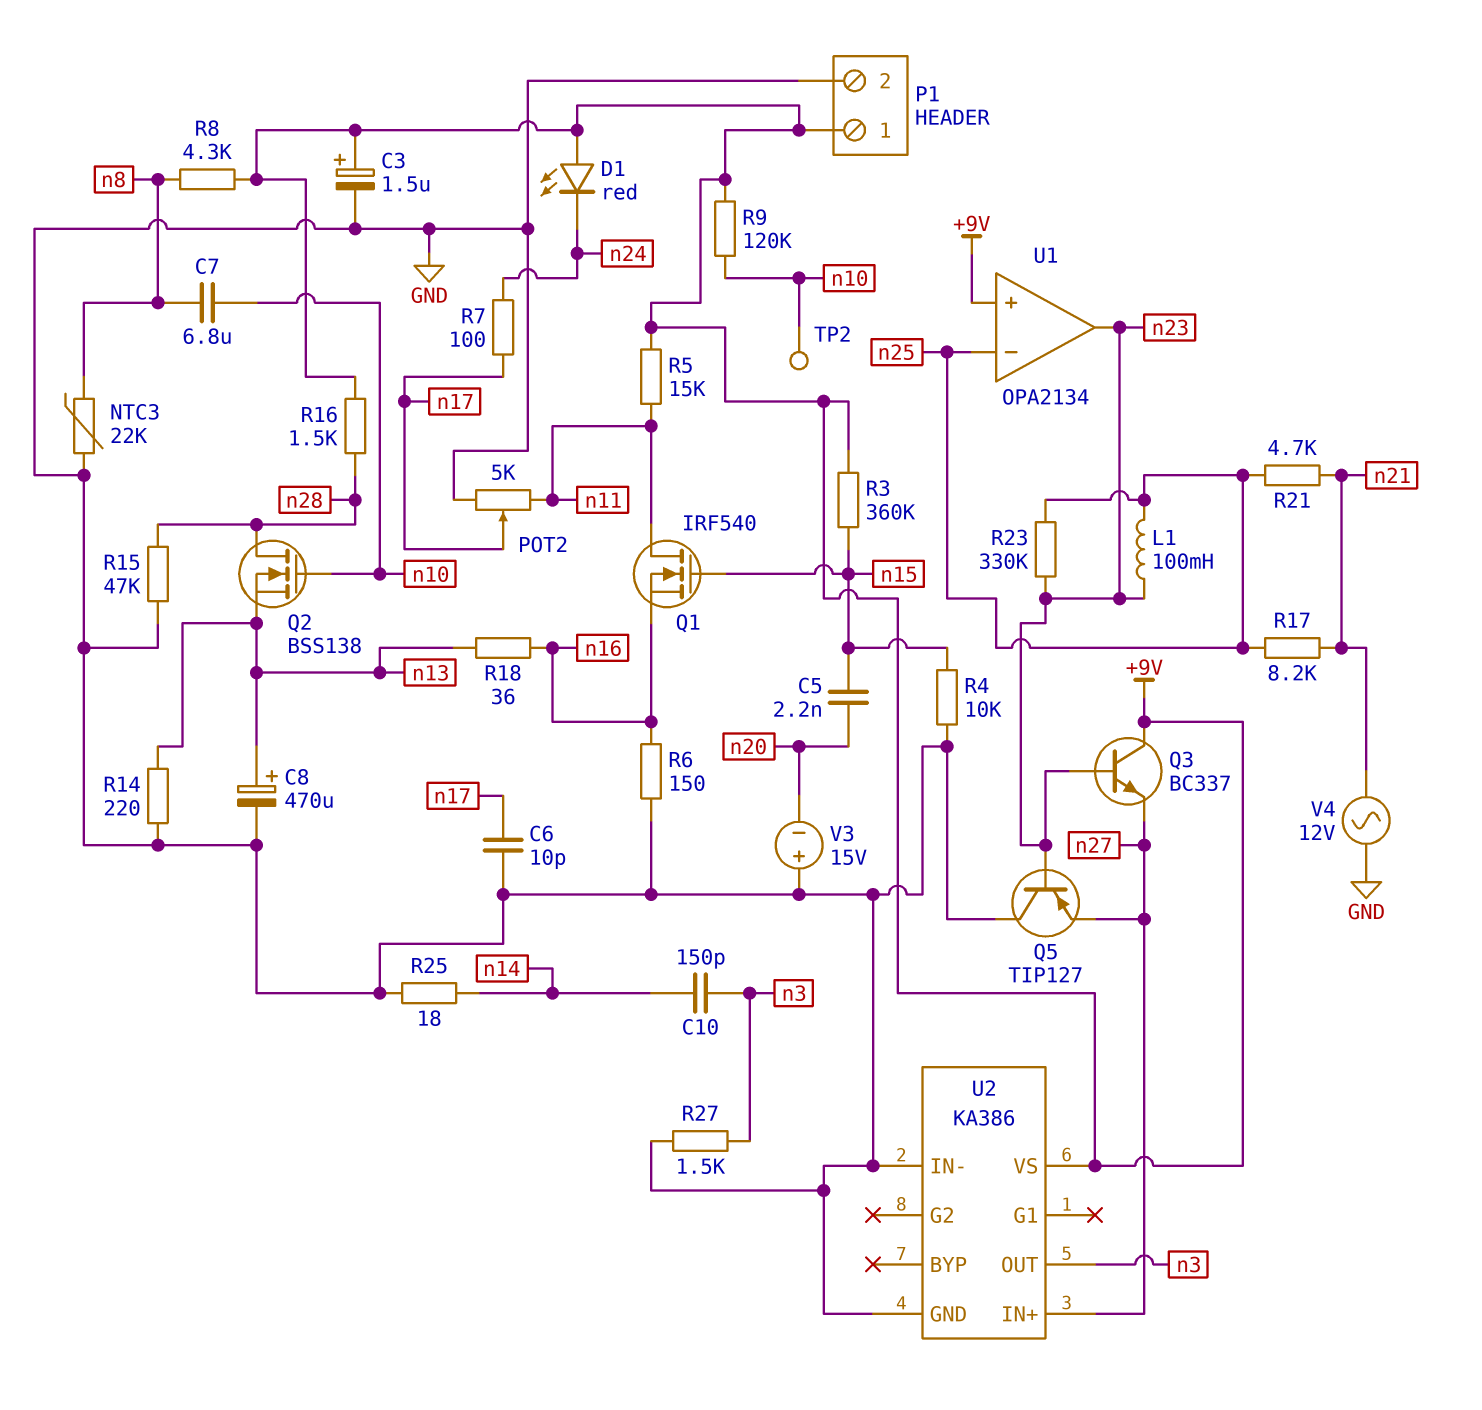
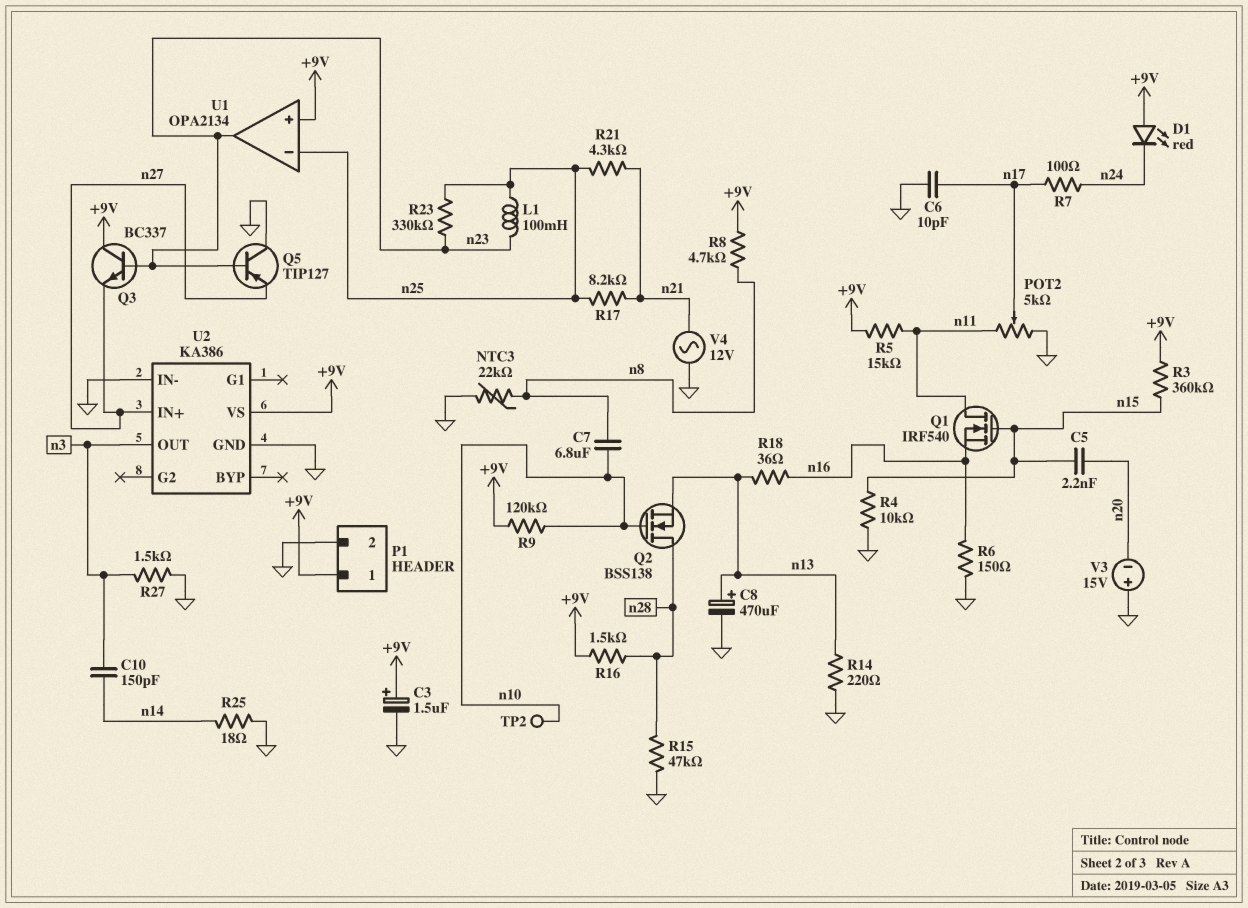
R8: 4.3k (+9V, n8) -> 4.7k (+9V, n8)
R21: 4.7k (n21, n25) -> 4.3k (n21, n25)

